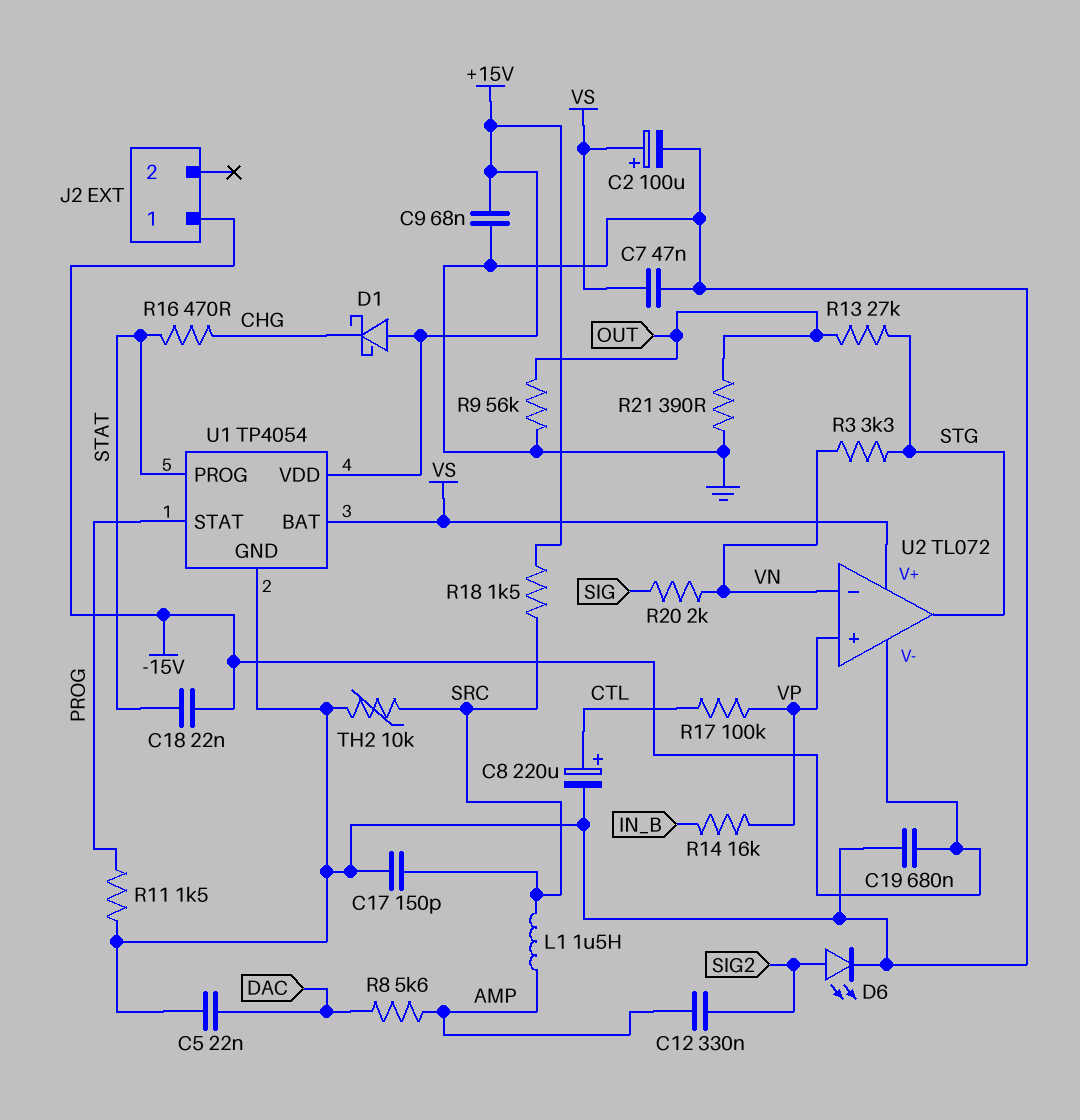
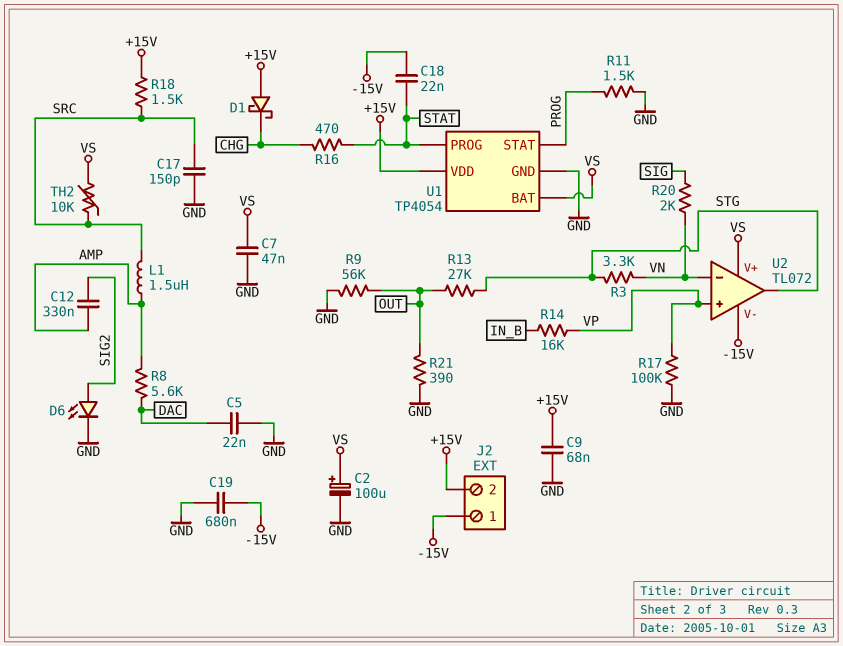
C8: 220uF (plus CTL, minus GND) -> none
J2 pin 2: none -> +15V
R17: 100k (CTL, VP) -> 100k (GND, VP)
TH2: 10k (GND, SRC) -> 10k (SRC, VS)

